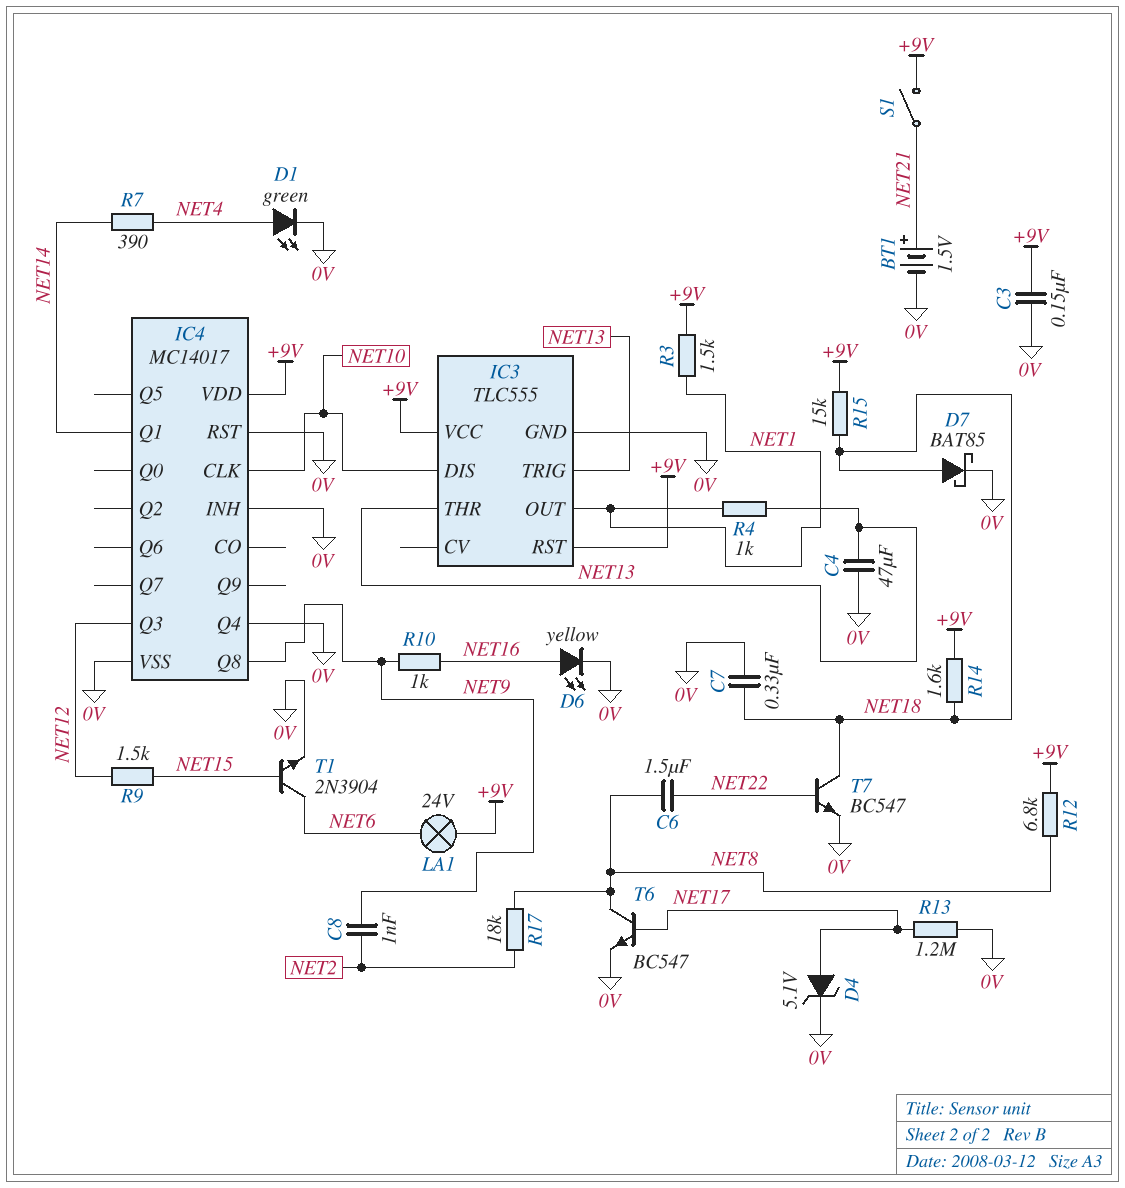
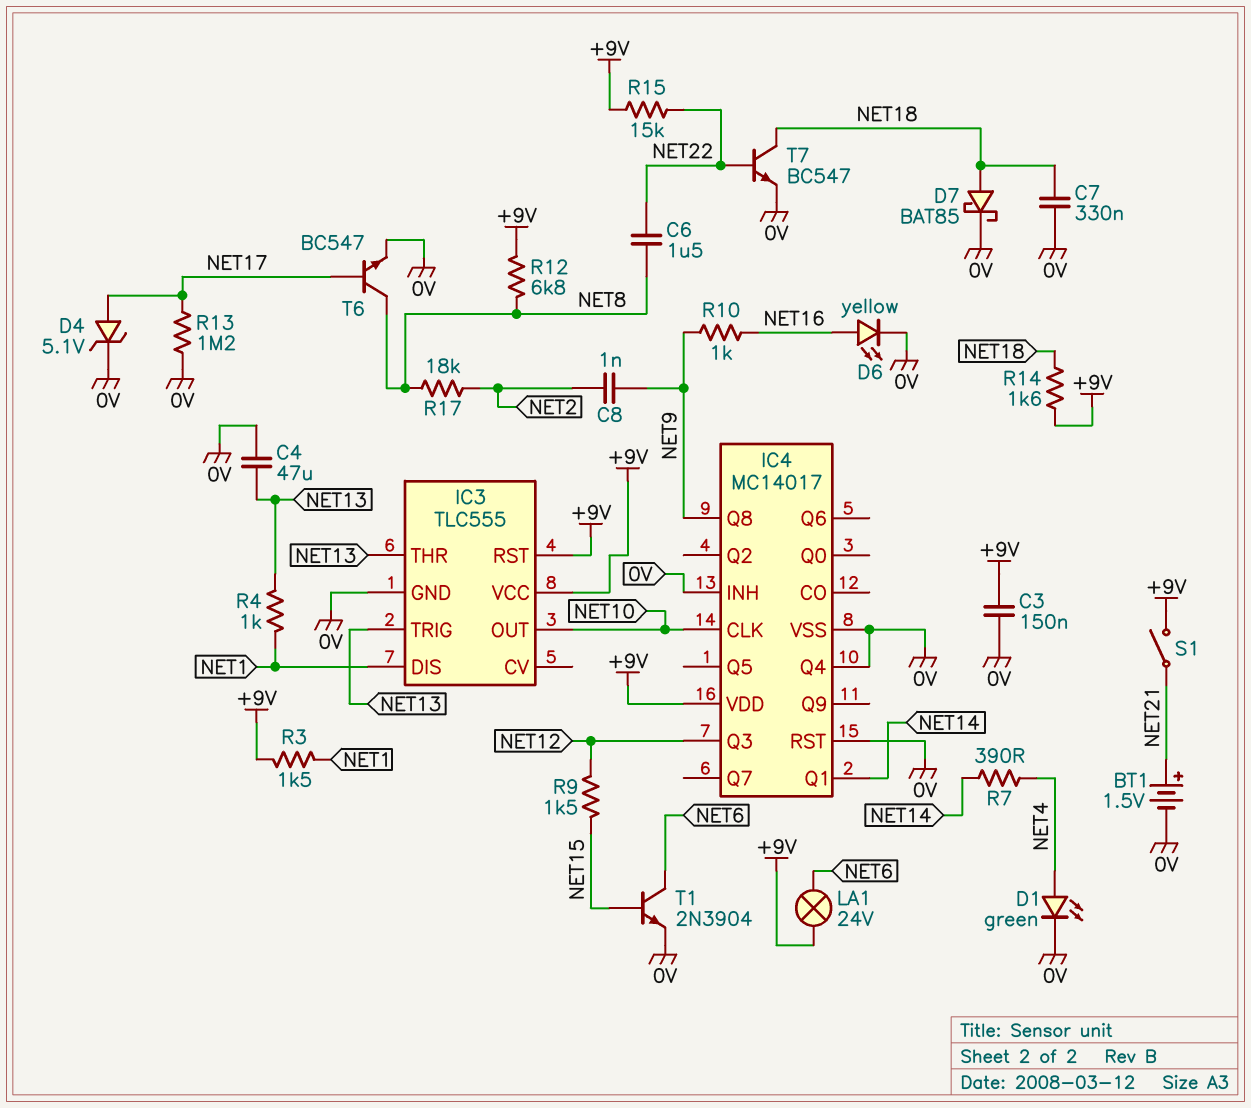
IC3 pin DIS: NET10 -> NET1
IC3 pin OUT: NET1 -> NET10
R15: 15k (+9V, NET18) -> 15k (+9V, NET22)

